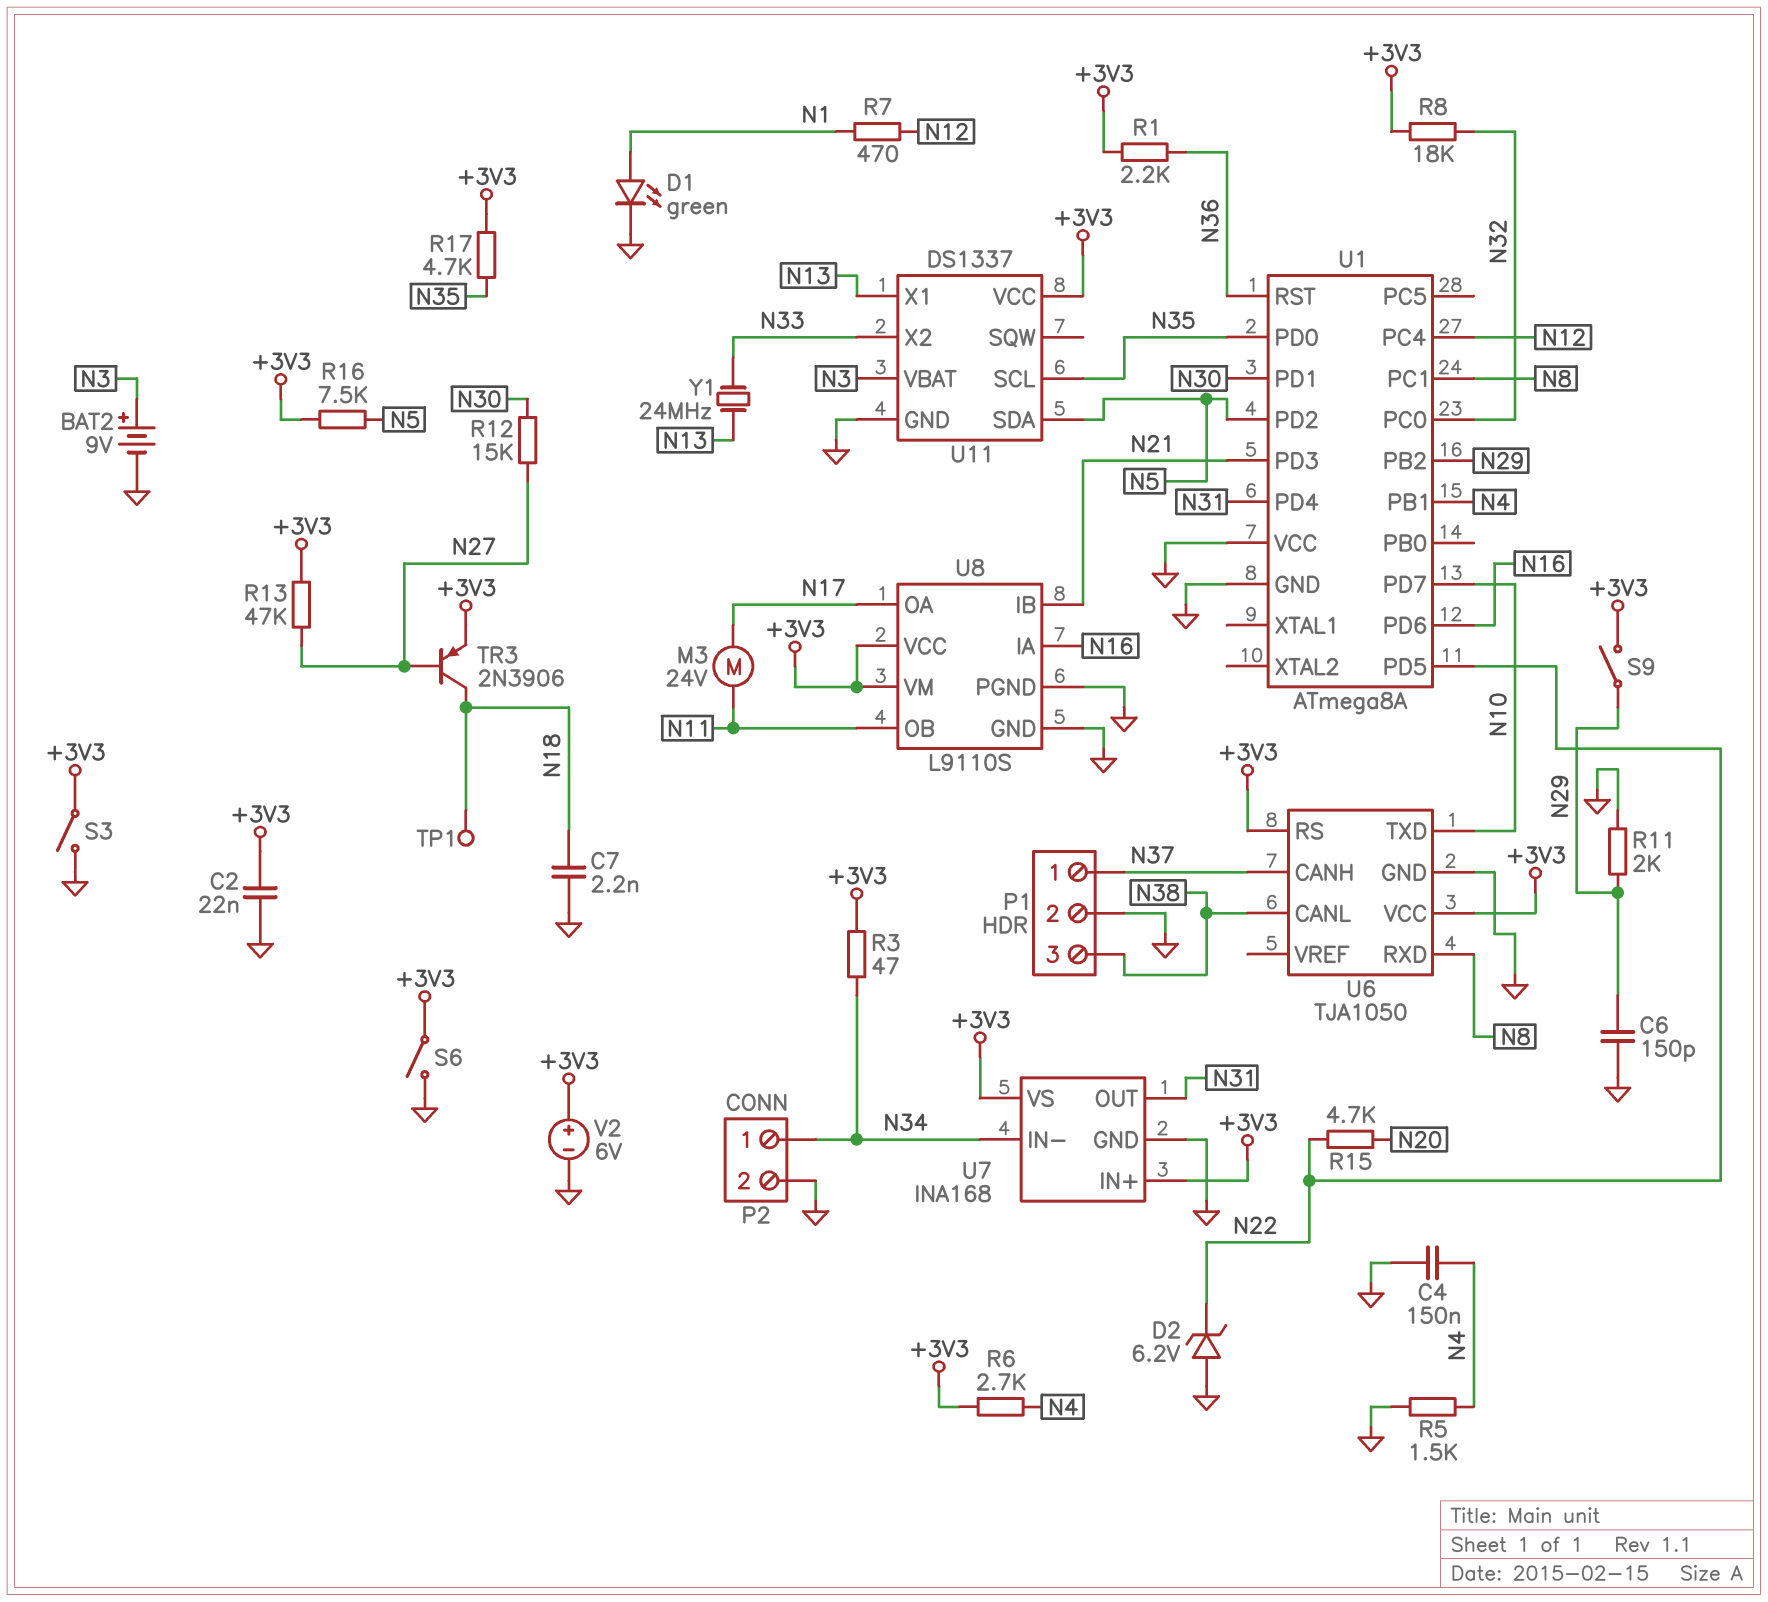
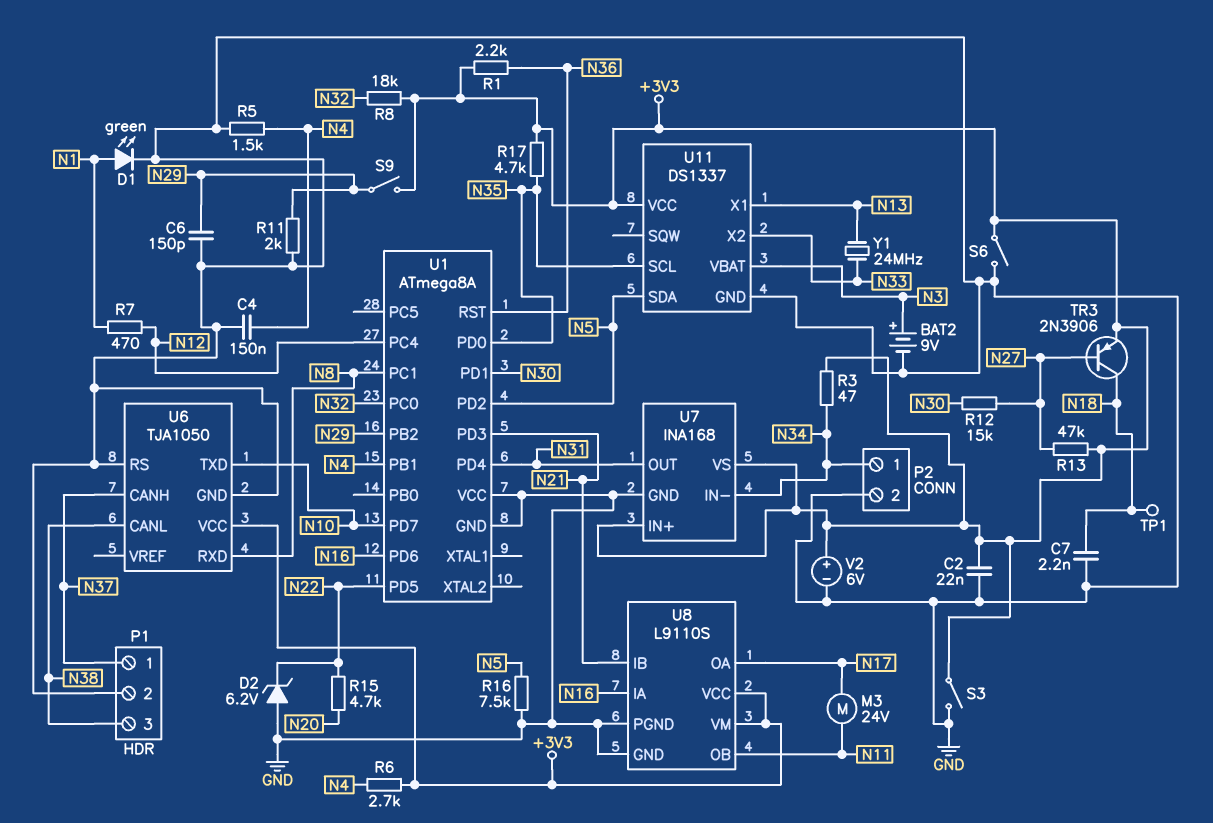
R16: 7.5k (+3V3, N5) -> 7.5k (GND, N5)
U6 pin RS: +3V3 -> GND

